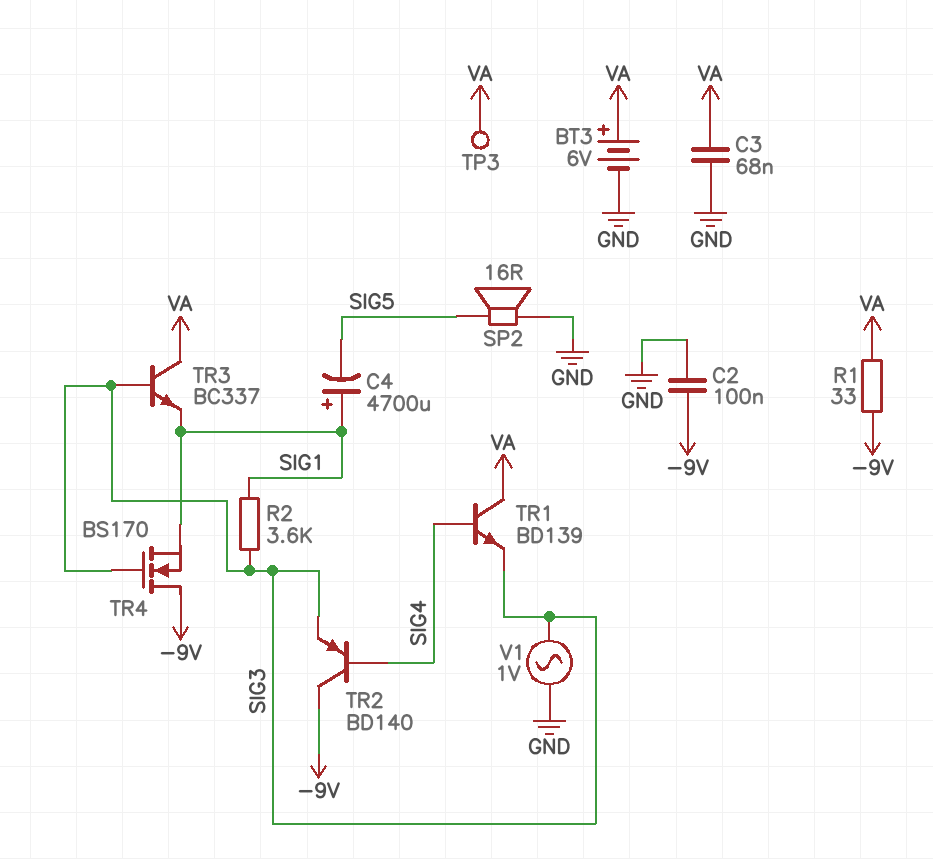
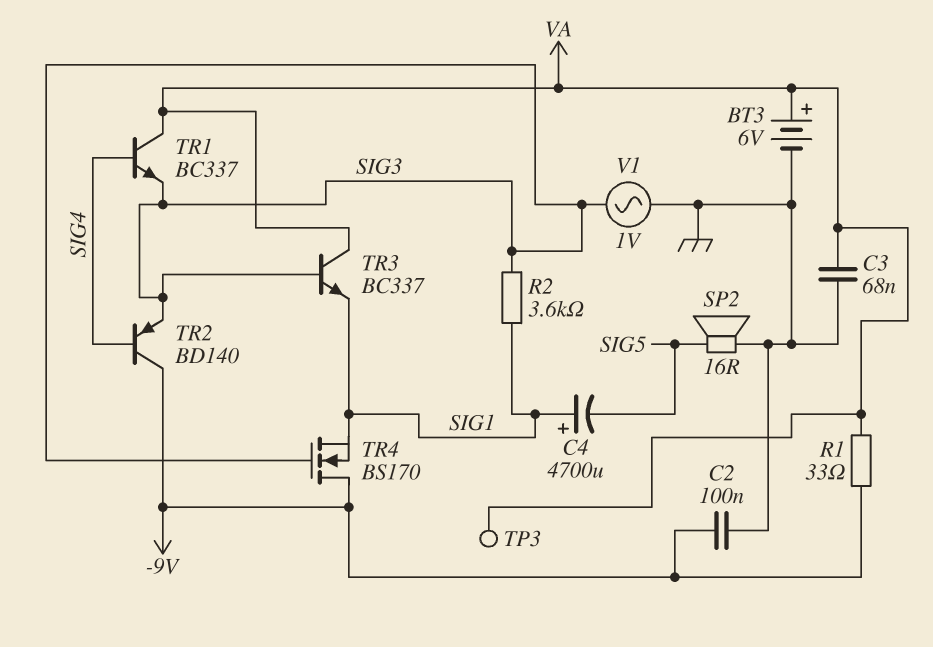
TR1: NPN BD139 (B SIG4, C VA, E SIG3) -> NPN BC337 (B SIG4, C VA, E SIG3)

